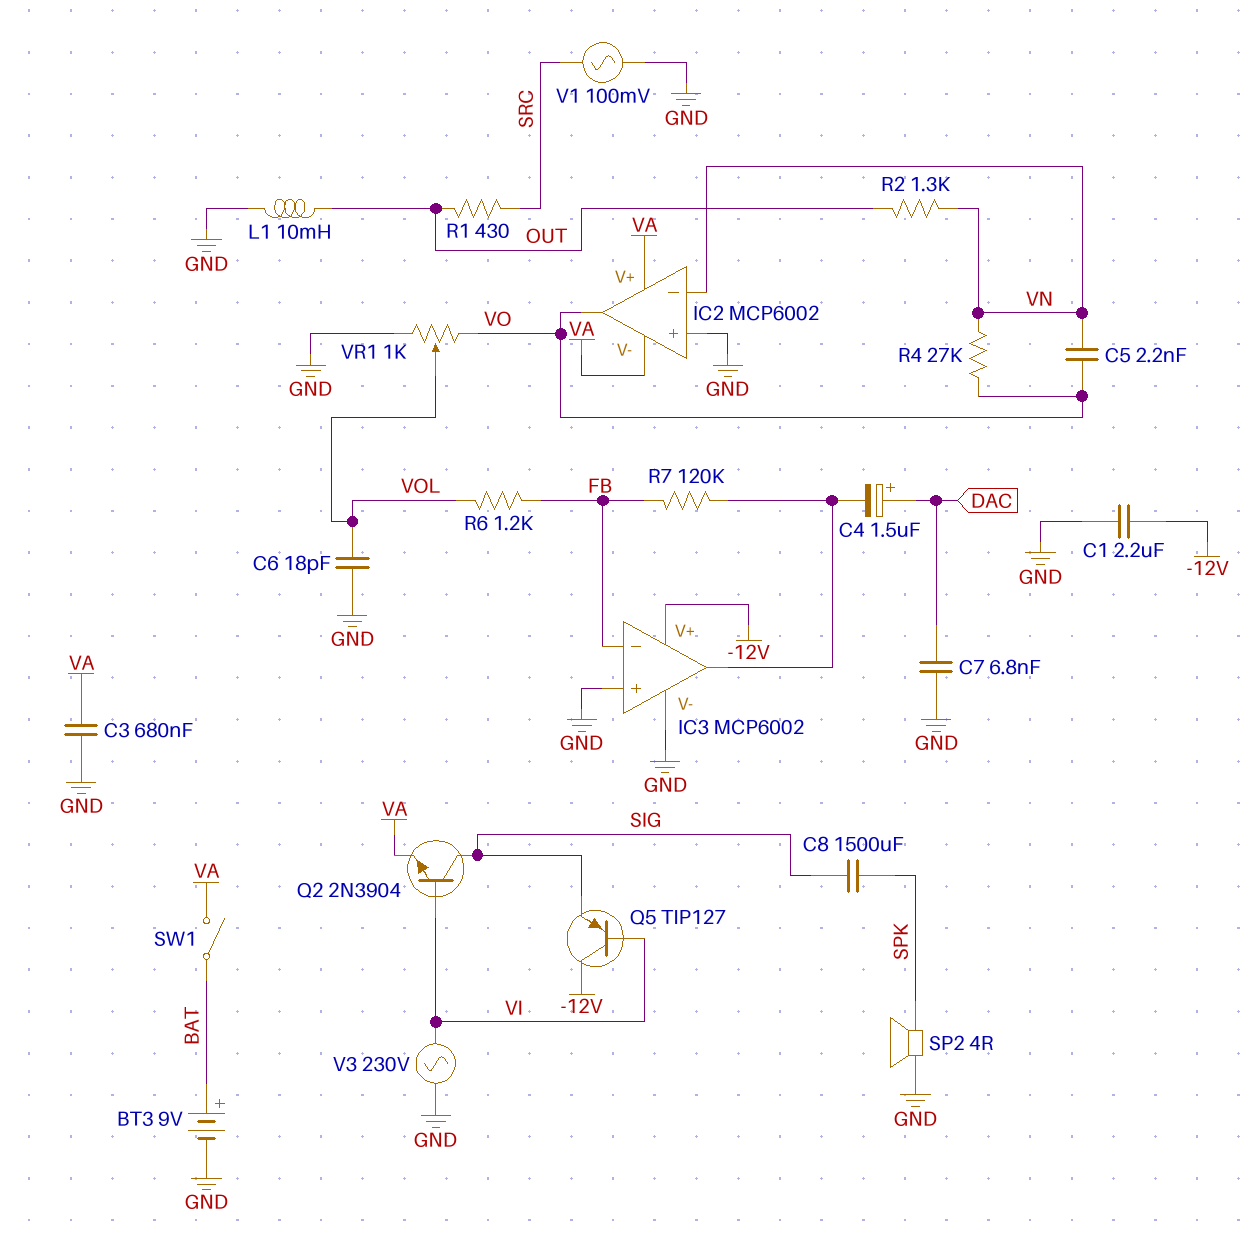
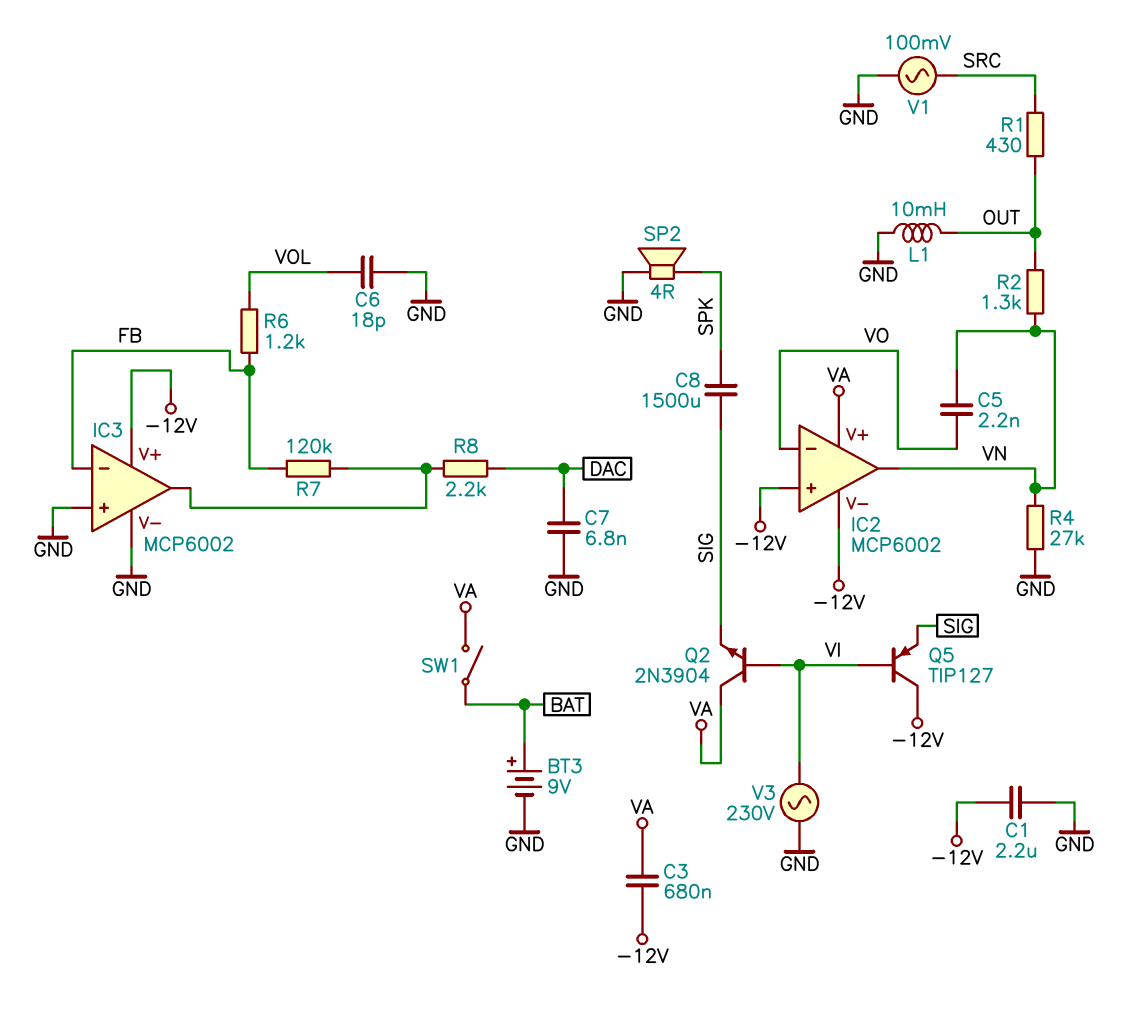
C3: 680nF (GND, VA) -> 680nF (-12V, VA)
C4: 1.5uF (plus DAC, minus IC3/out) -> none
IC2 pin V-: VA -> -12V
IC2 pin in+: GND -> -12V
IC2 pin in-: VN -> VO
IC2 pin out: VO -> VN
Q2: NPN 2N3904 (B VI, C SIG, E VA) -> NPN 2N3904 (B VI, C VA, E SIG)
R4: 27k (VN, VO) -> 27k (GND, VN)
R8: none -> 2.2k (DAC, IC3/out)
VR1: 1k (GND, VO, wiper VOL) -> none

